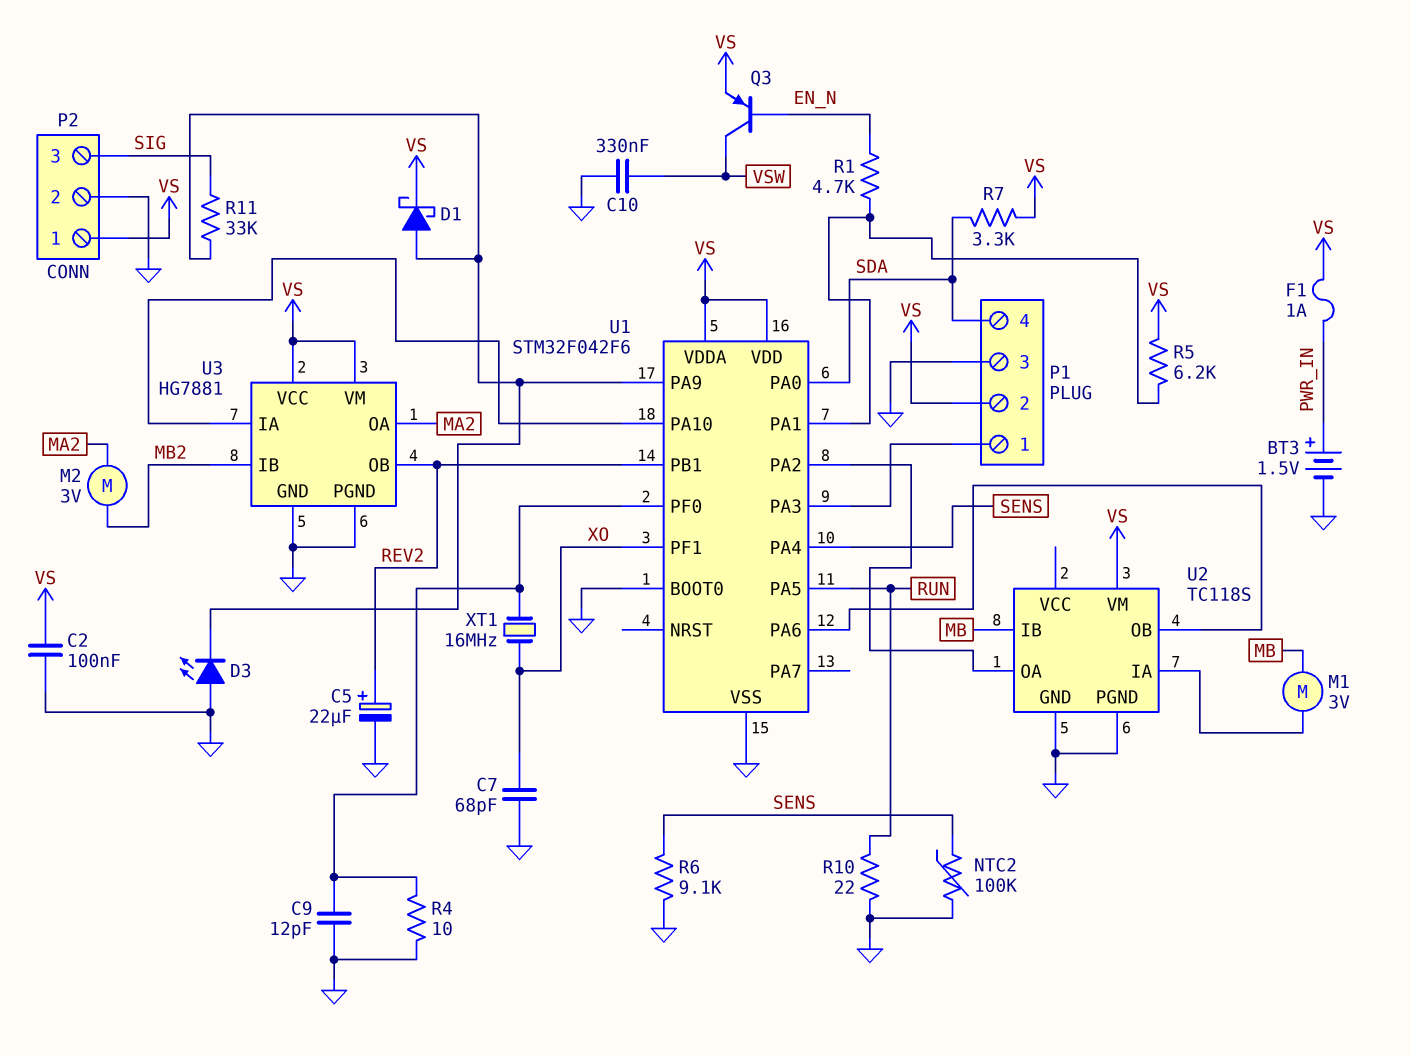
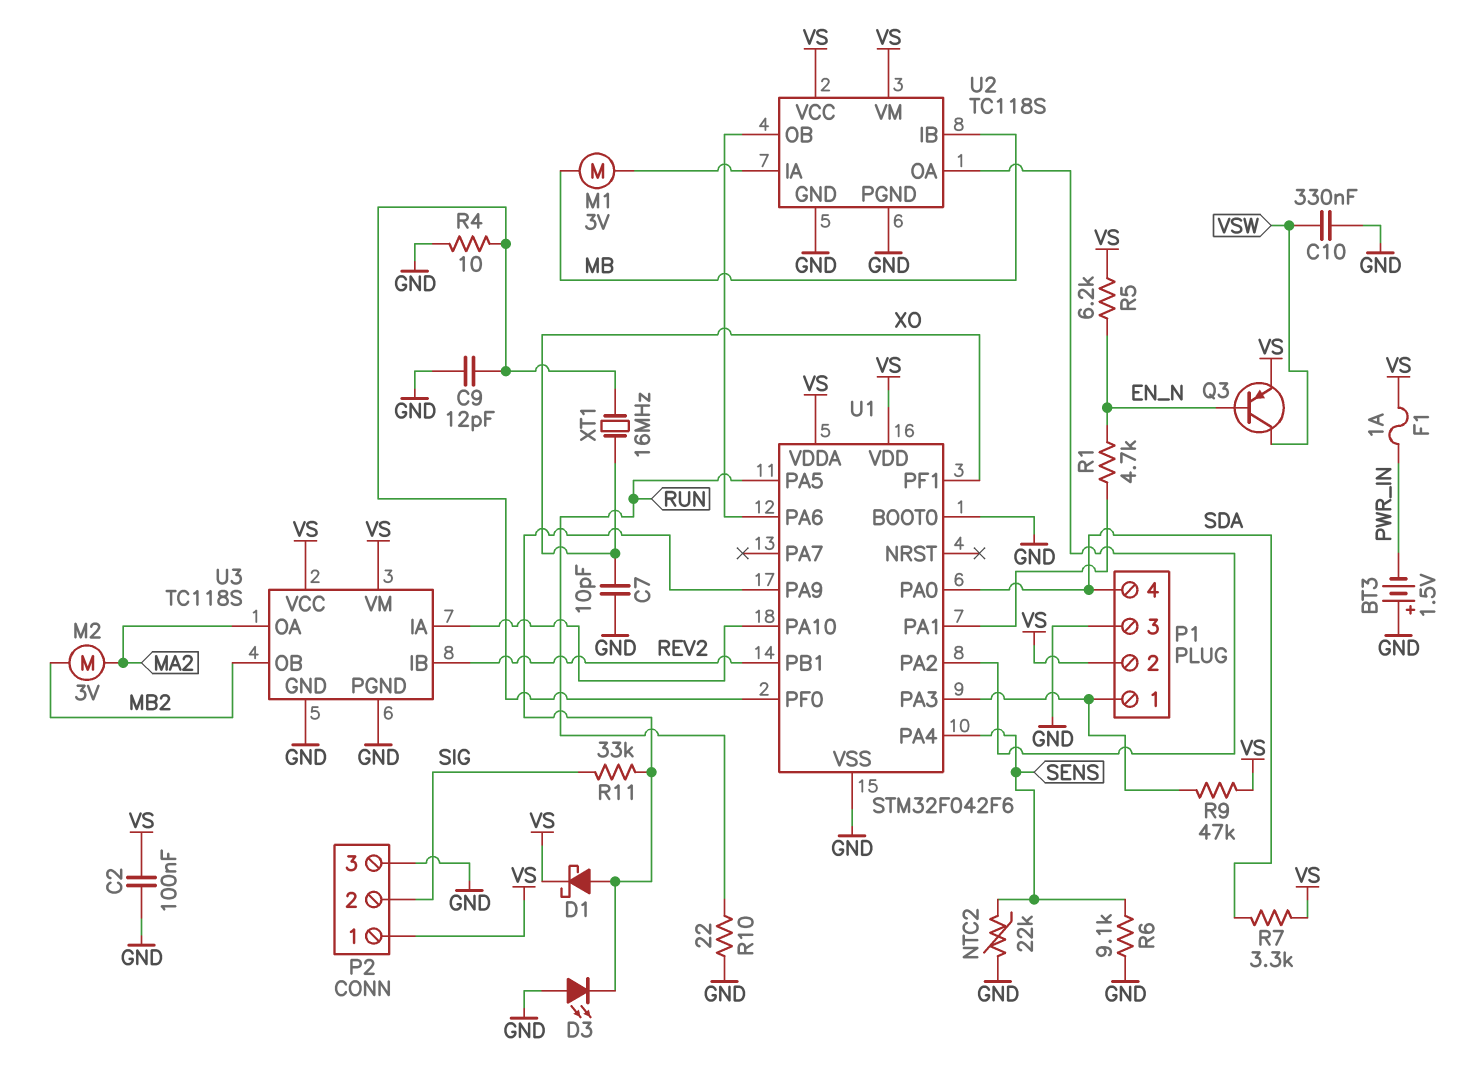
BT3: 1.5V (plus PWR_IN, minus GND) -> 1.5V (plus GND, minus PWR_IN)
C5: 22uF (plus REV2, minus GND) -> none
C7: 68pF (GND, XO) -> 10pF (GND, XO)
NTC2: 100k (GND, SENS) -> 22k (GND, SENS)
P2 pin 2: GND -> SIG
P2 pin 3: SIG -> GND
R5: 6.2k (U1/PA1, VS) -> 6.2k (EN_N, VS)
R9: none -> 47k (P1/1, VS)
U2 pin VCC: none -> VS
U3: HG7881 -> TC118S
U3 pin IB: MB2 -> REV2
U3 pin OB: REV2 -> MB2

